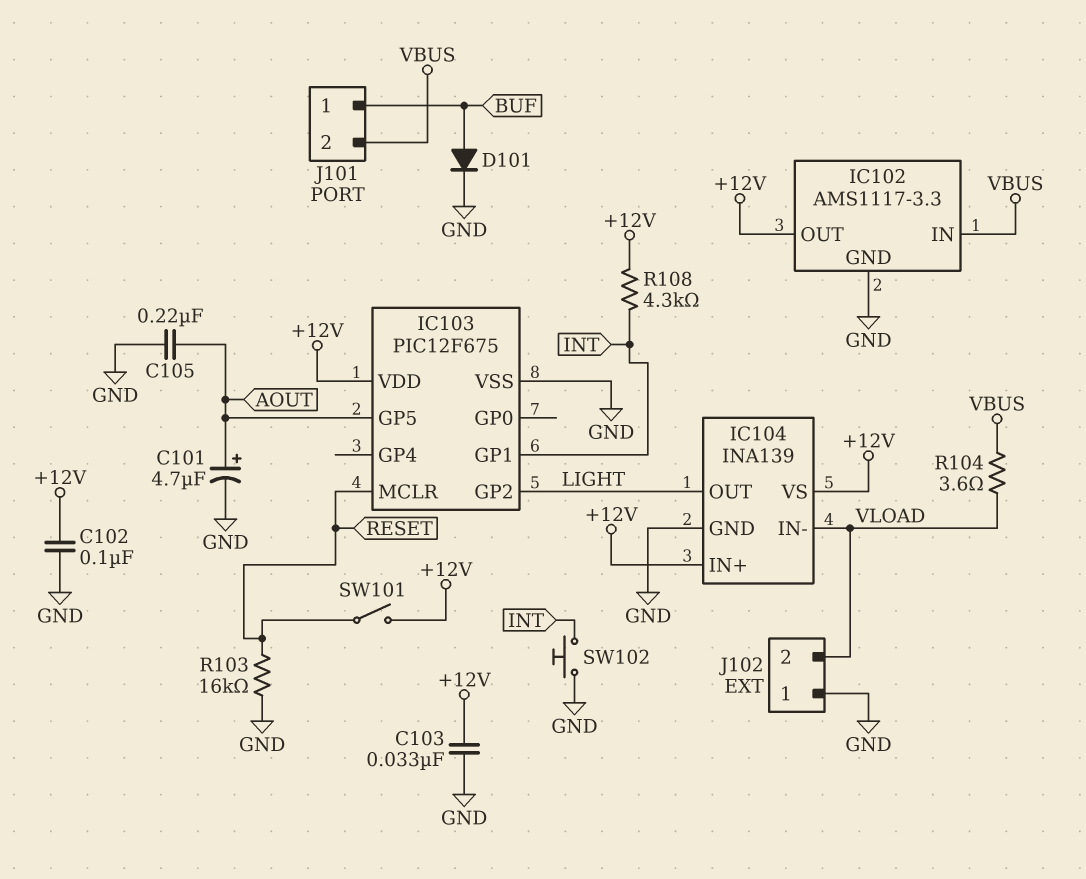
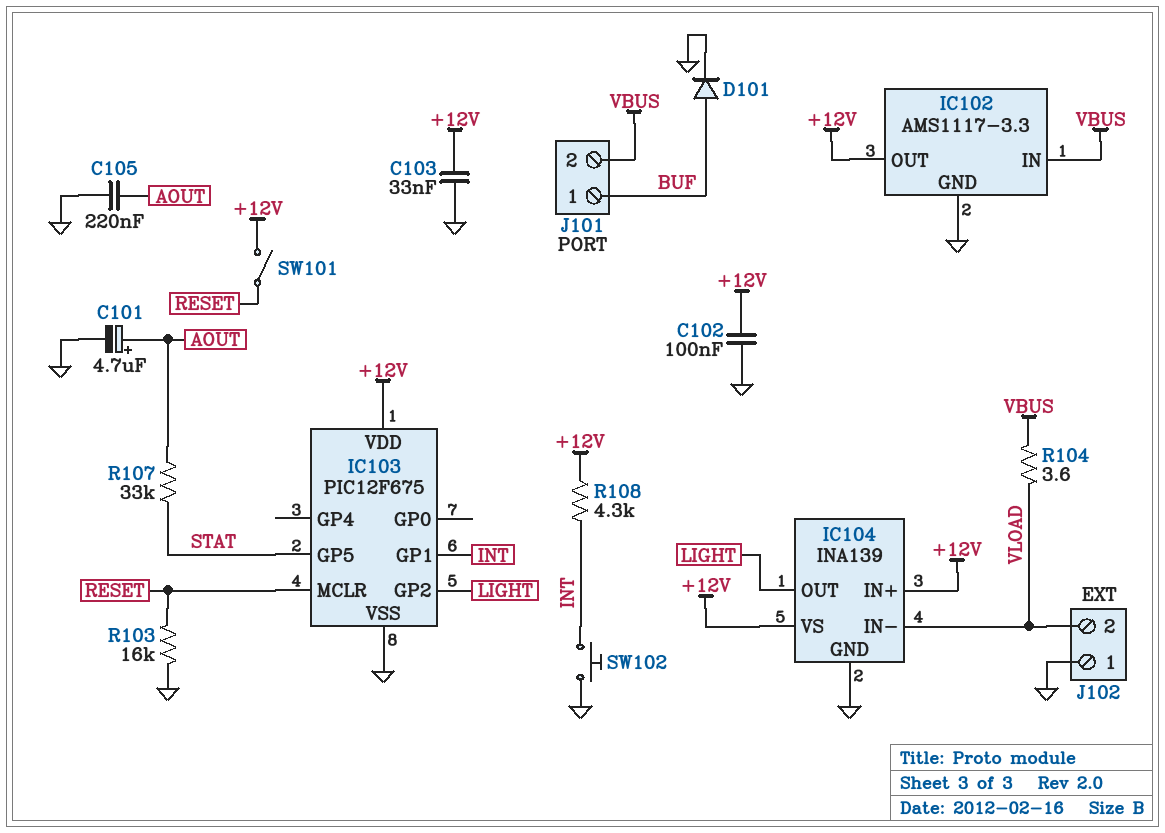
IC103 pin GP5: AOUT -> STAT
R107: none -> 33k (AOUT, STAT)

